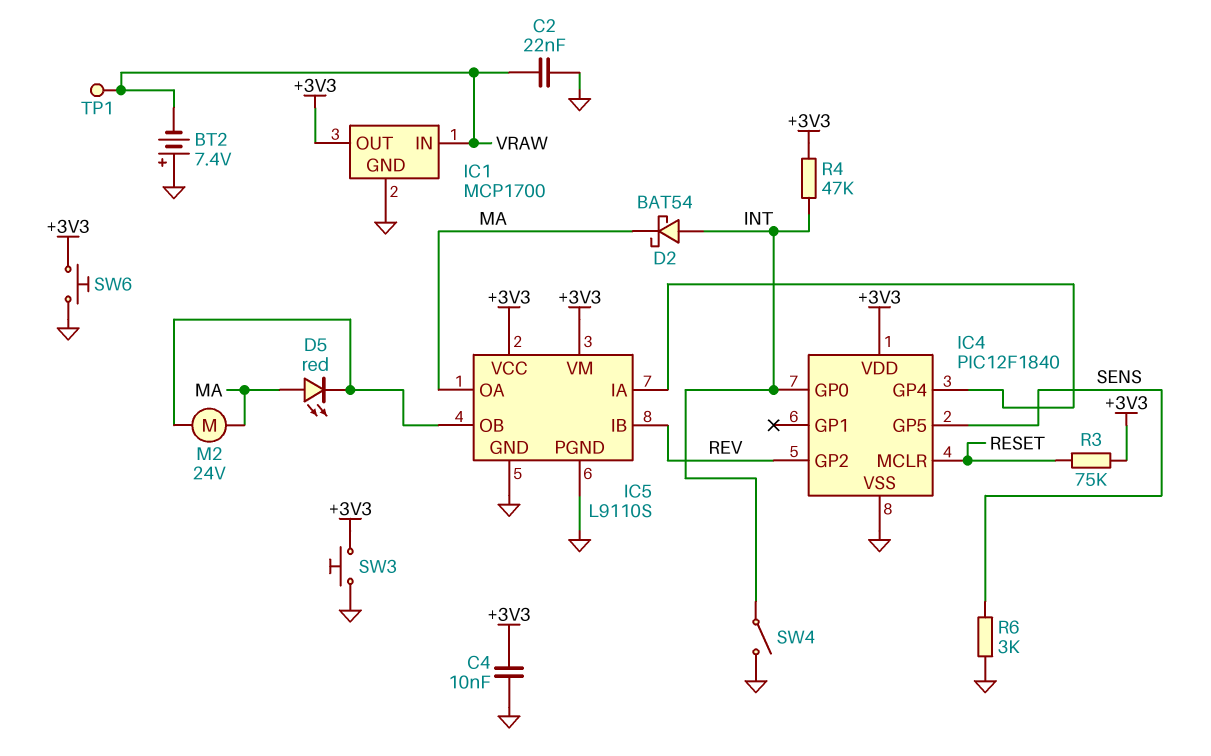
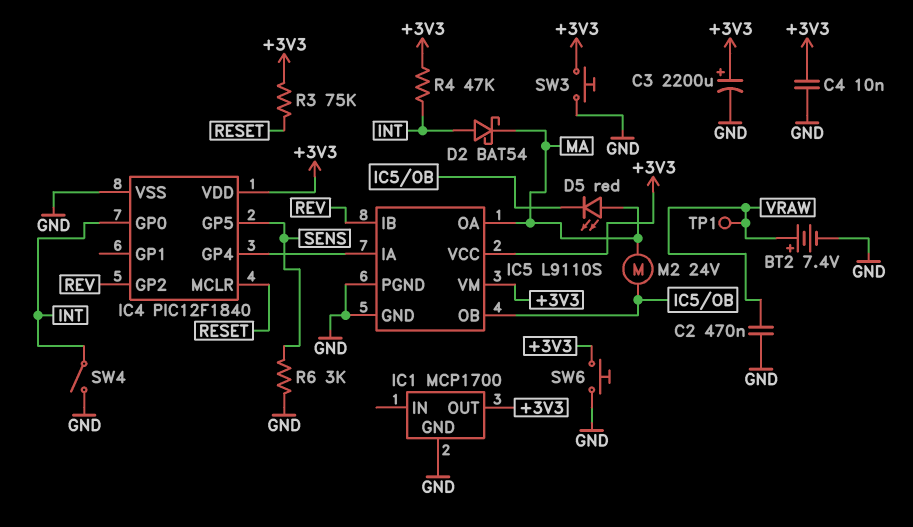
BT2: 7.4V (plus GND, minus VRAW) -> 7.4V (plus VRAW, minus GND)
C2: 22nF (GND, VRAW) -> 470nF (GND, VRAW)
C3: none -> 2200uF (plus +3V3, minus GND)
IC1 pin IN: VRAW -> none

